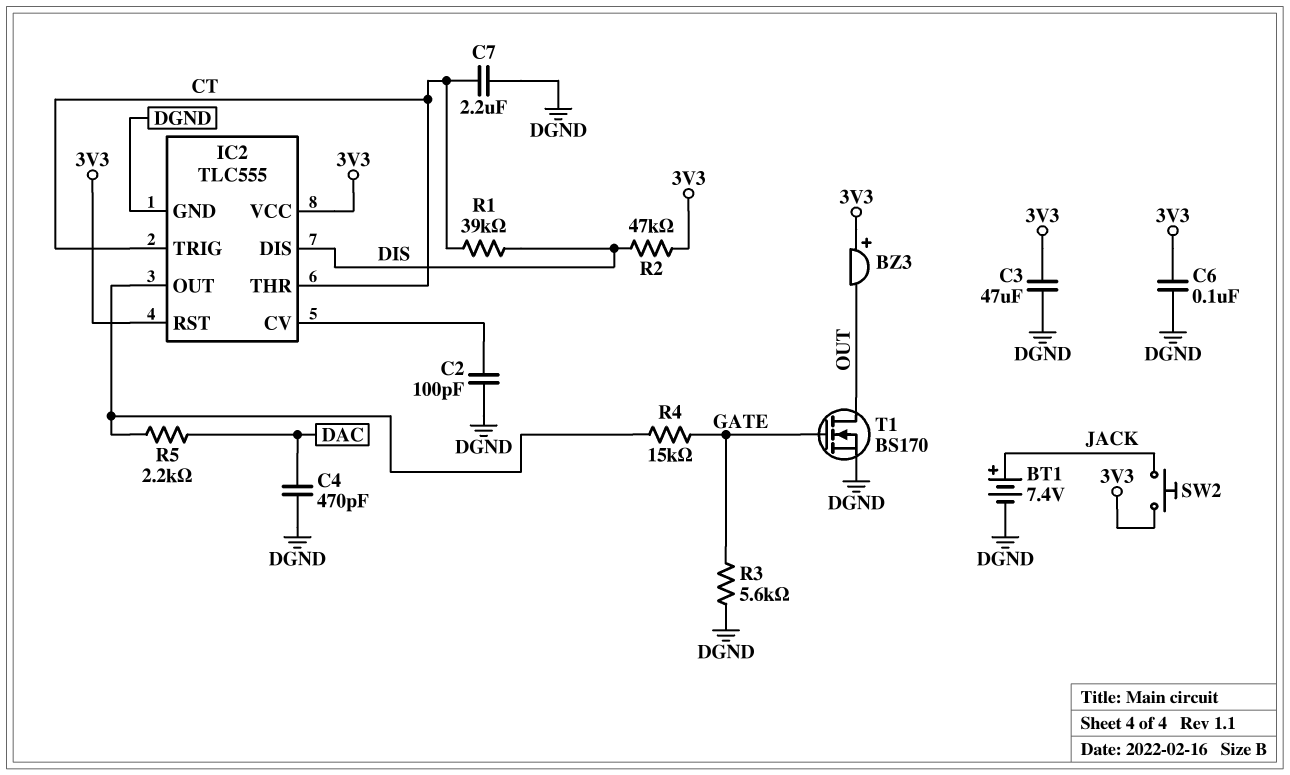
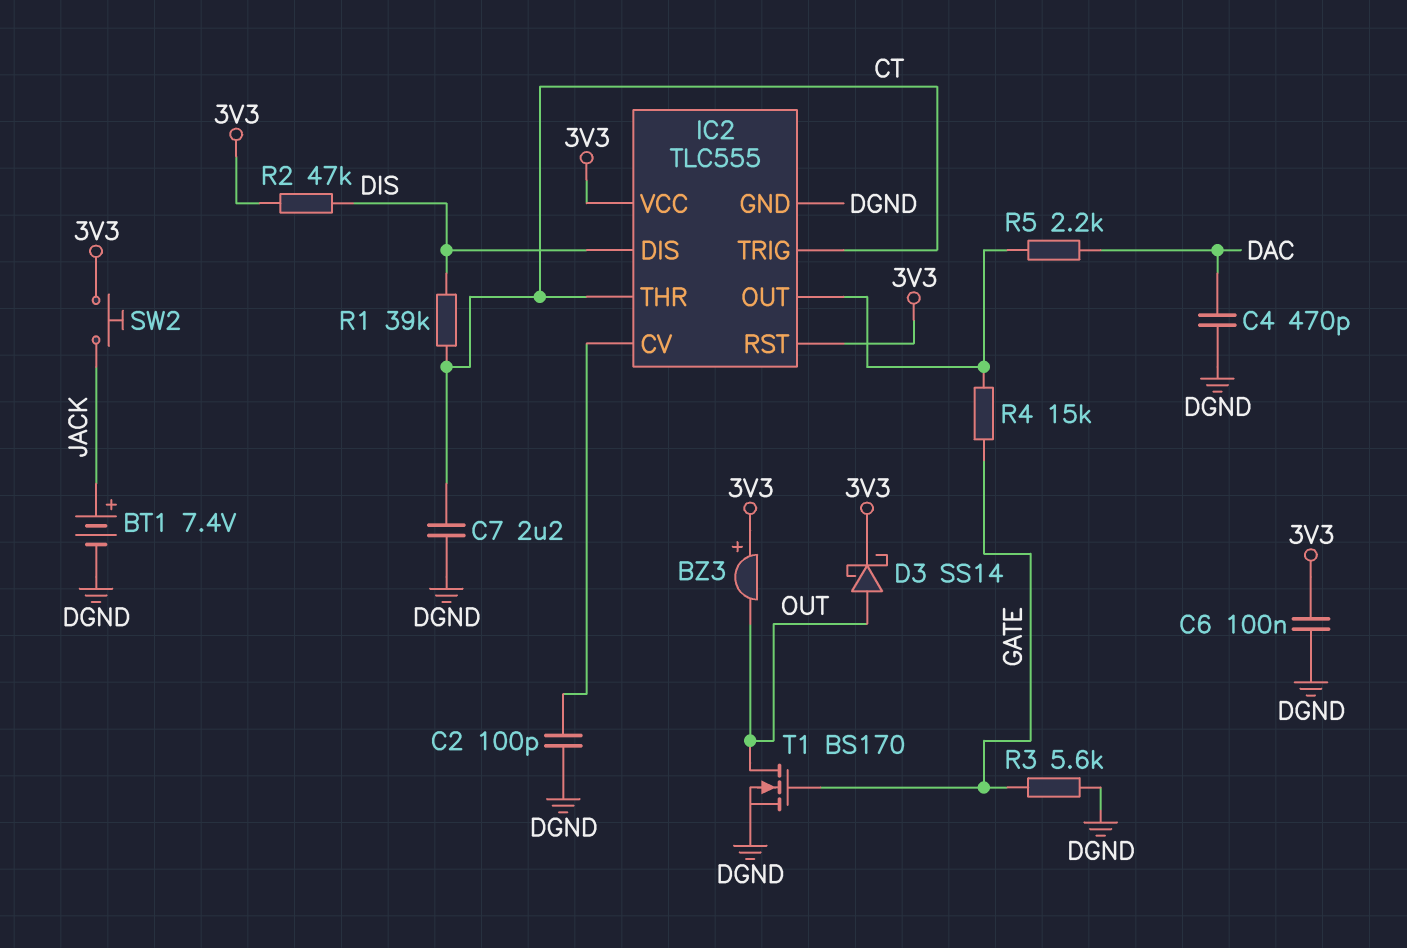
C3: 47uF (3V3, DGND) -> none
D3: none -> schottky SS14 (A OUT, K 3V3)

